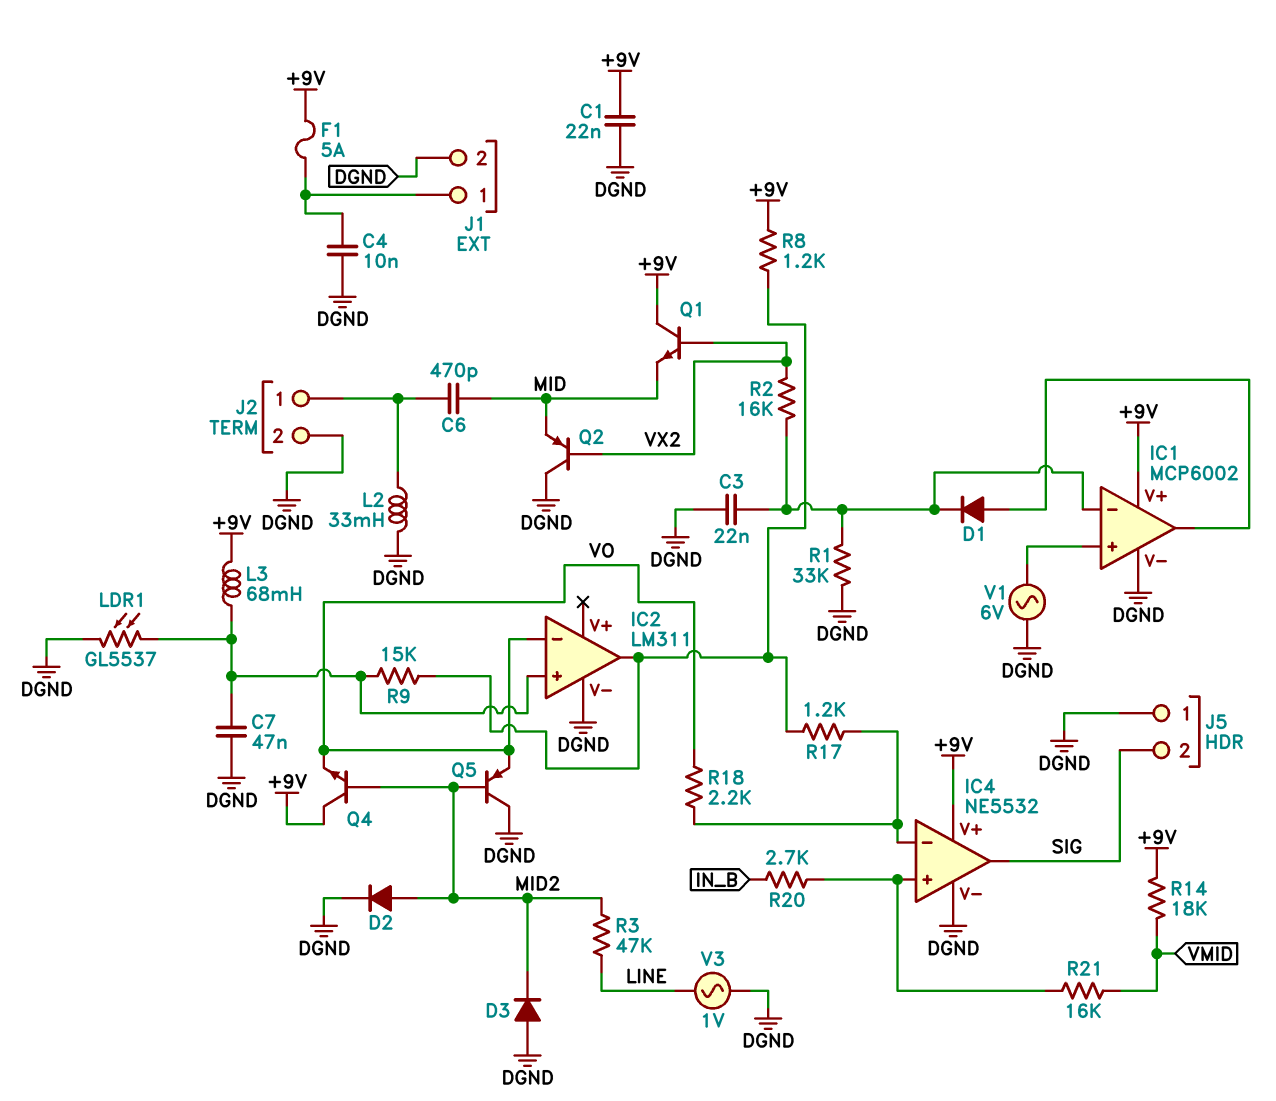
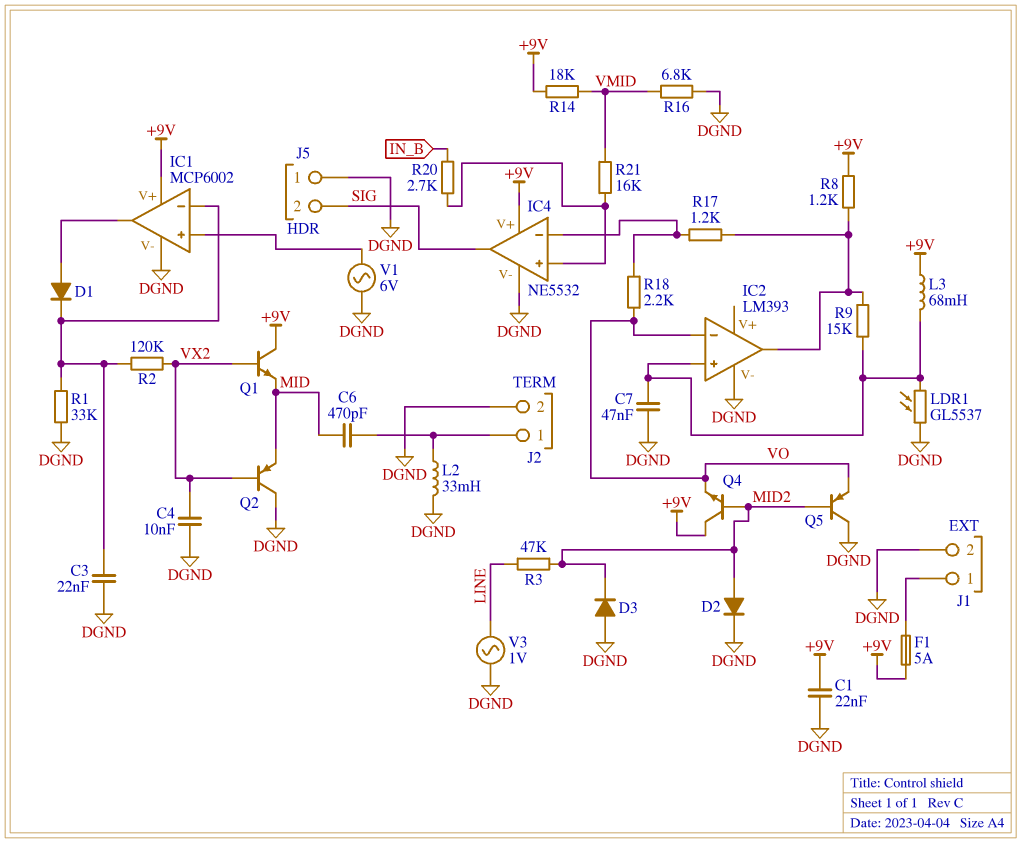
C4: 10nF (DGND, J1/1) -> 10nF (DGND, VX2)
IC2: LM311 -> LM393
R2: 16k (IC1/in-, VX2) -> 120k (IC1/in-, VX2)
R16: none -> 6.8k (DGND, VMID)

